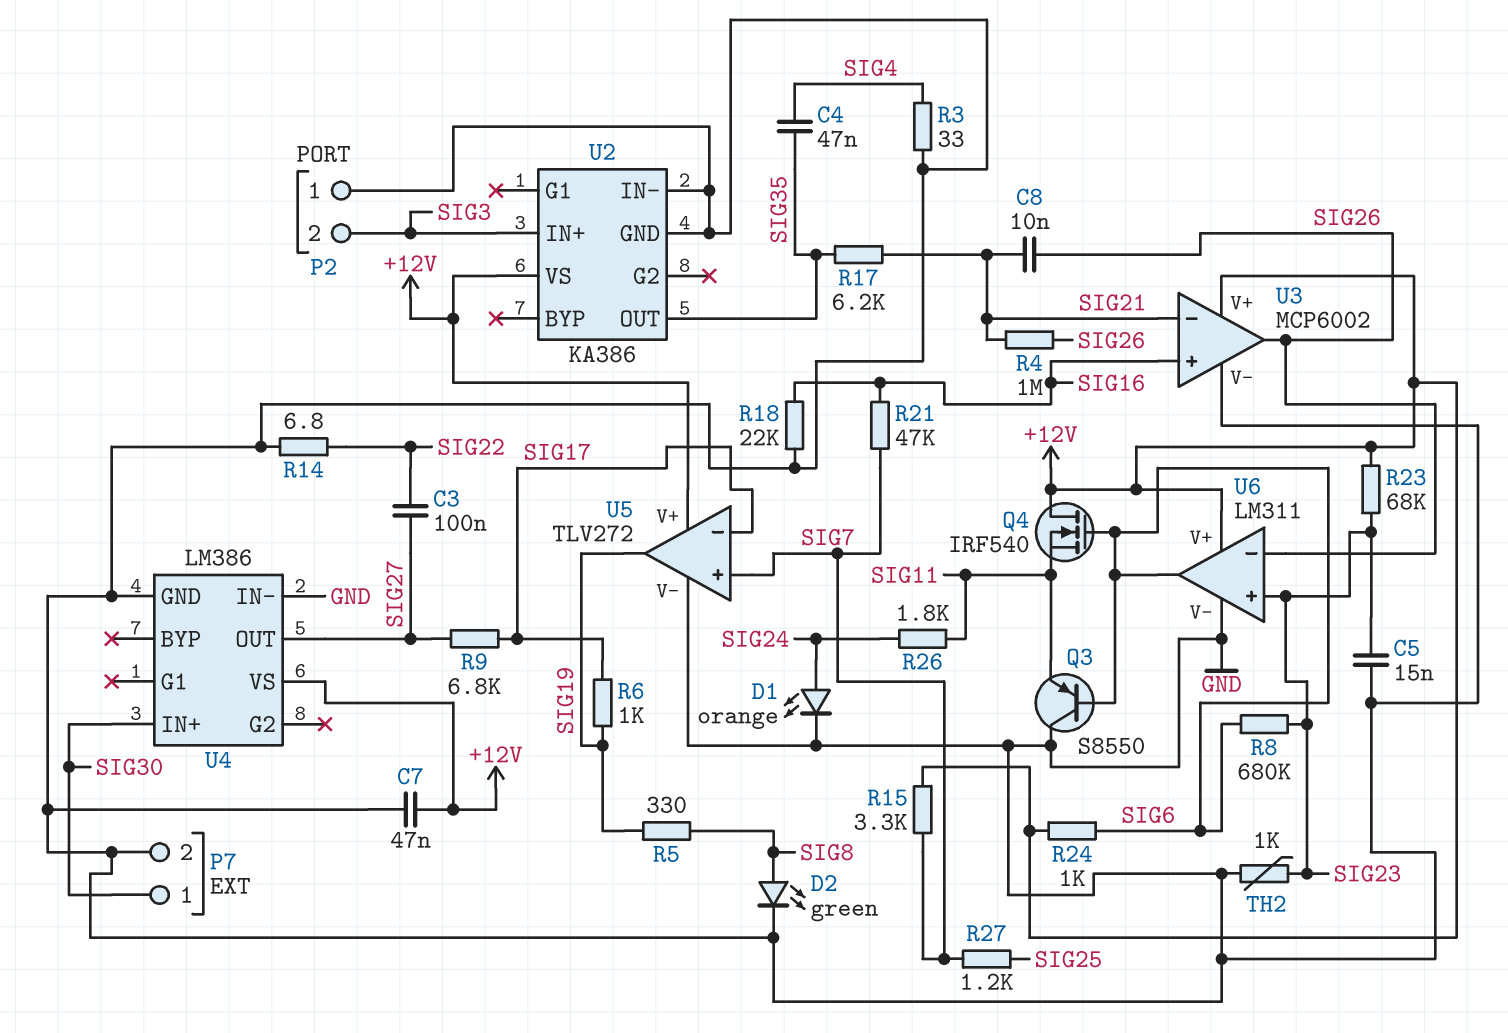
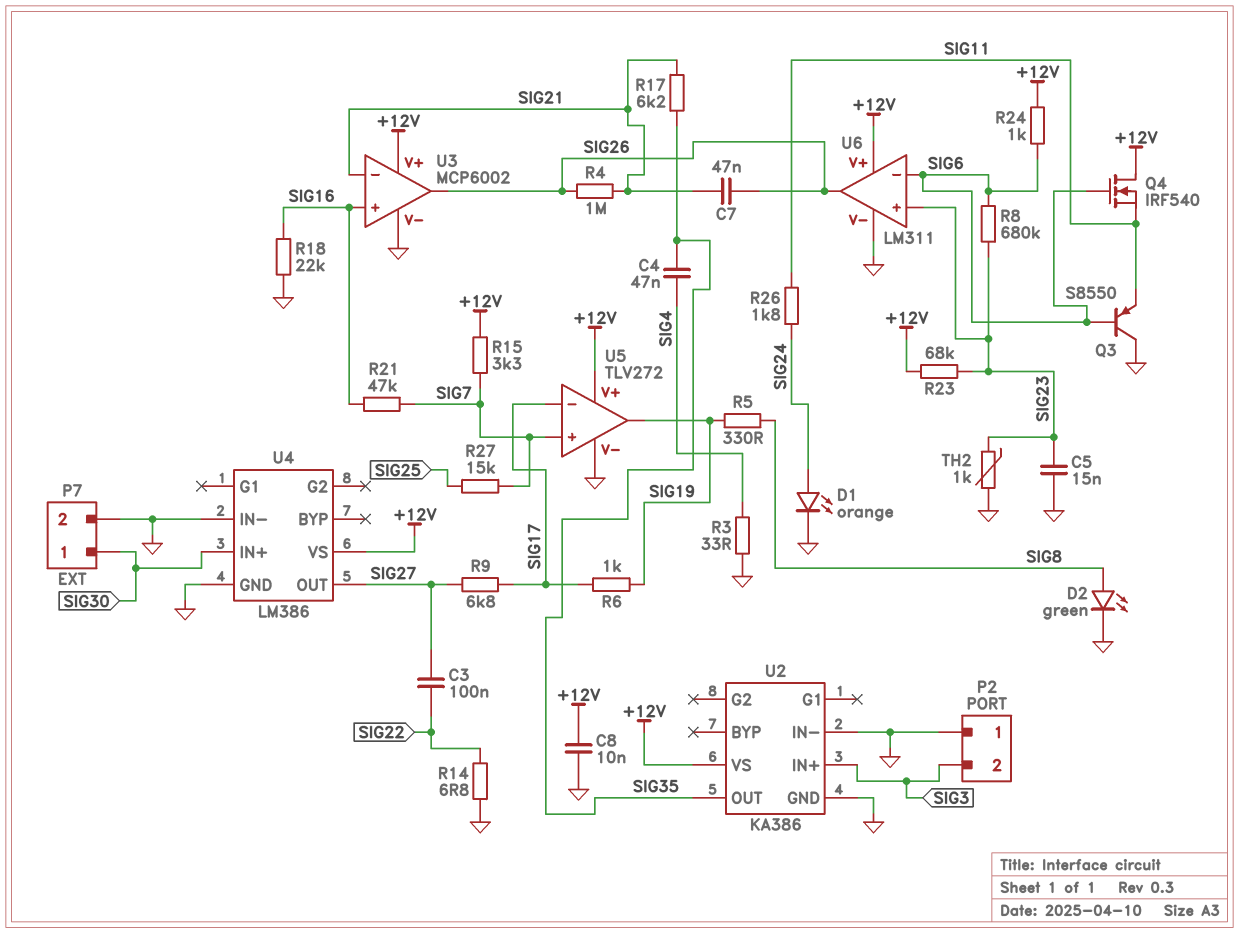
C7: 47nF (+12V, GND) -> 47nF (SIG21, SIG26)
C8: 10nF (SIG21, SIG26) -> 10nF (+12V, GND)
R27: 1.2k (SIG7, SIG25) -> 15k (SIG7, SIG25)
U6 pin in-: SIG26 -> SIG6
U6 pin out: SIG6 -> SIG26

